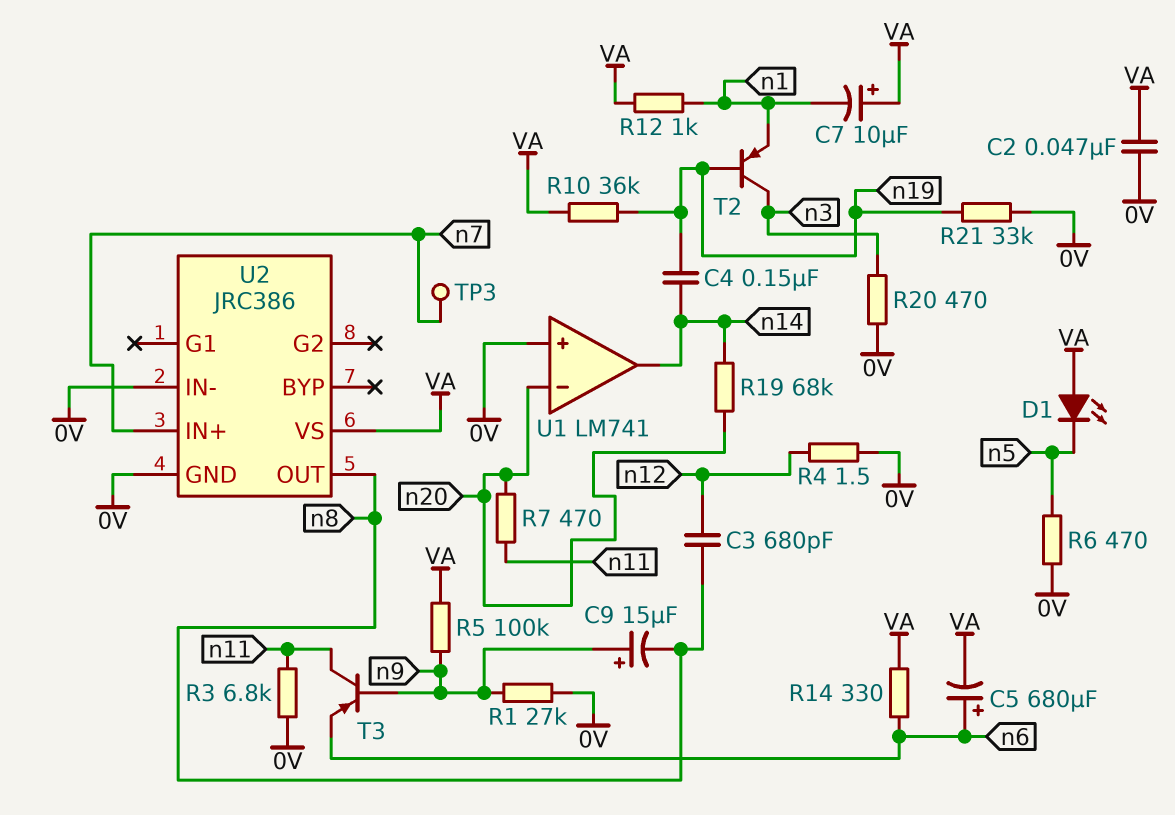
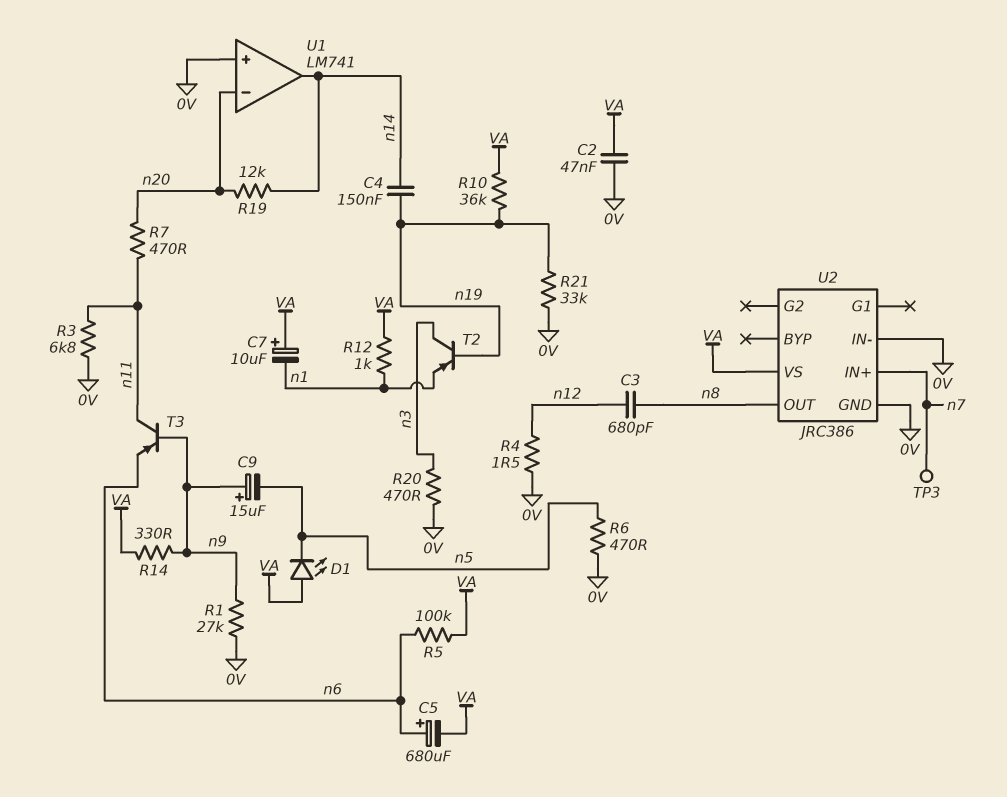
C9: 15uF (plus n9, minus n8) -> 15uF (plus n9, minus n5)
R5: 100k (VA, n9) -> 100k (VA, n6)
R14: 330 (VA, n6) -> 330 (VA, n9)
R19: 68k (n14, n20) -> 12k (n14, n20)

